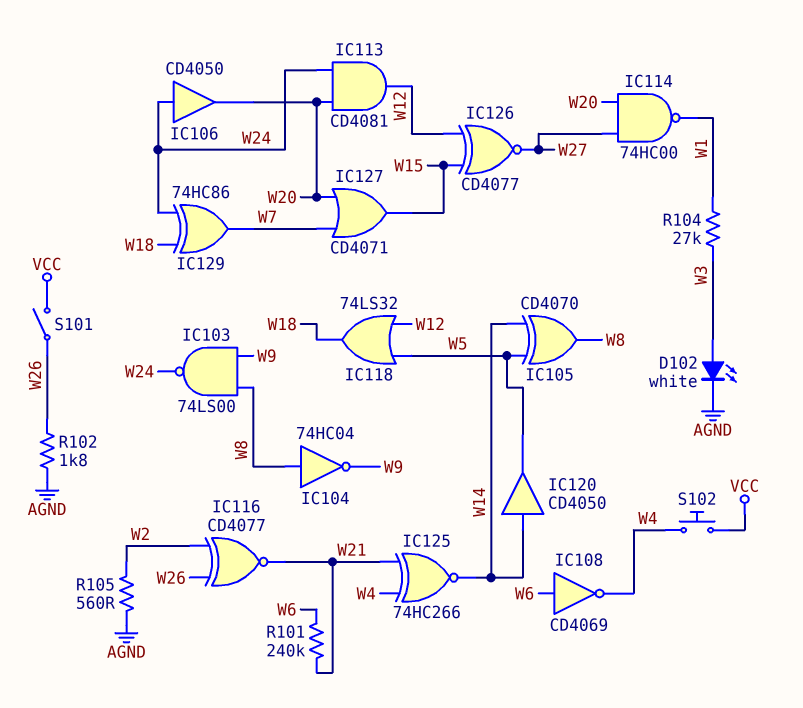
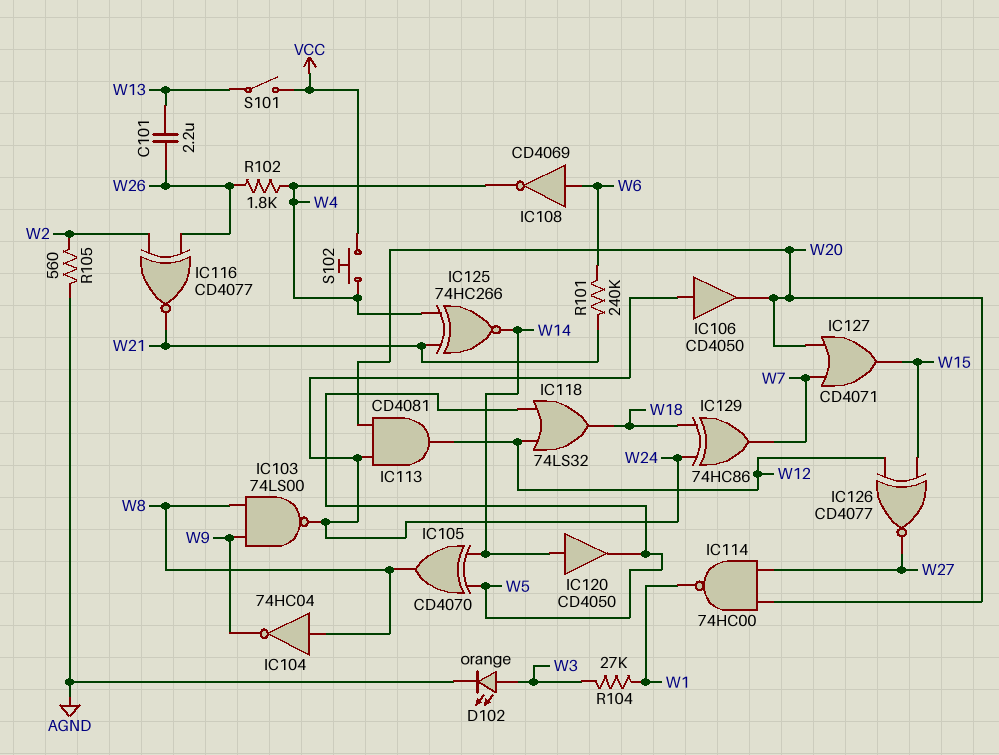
C101: none -> 2.2uF (W13, W26)
D102: LED white (A W3, K AGND) -> LED orange (A W3, K AGND)
R102: 1.8k (AGND, W26) -> 1.8k (W4, W26)
S101: switch (VCC, W26) -> switch (VCC, W13)

